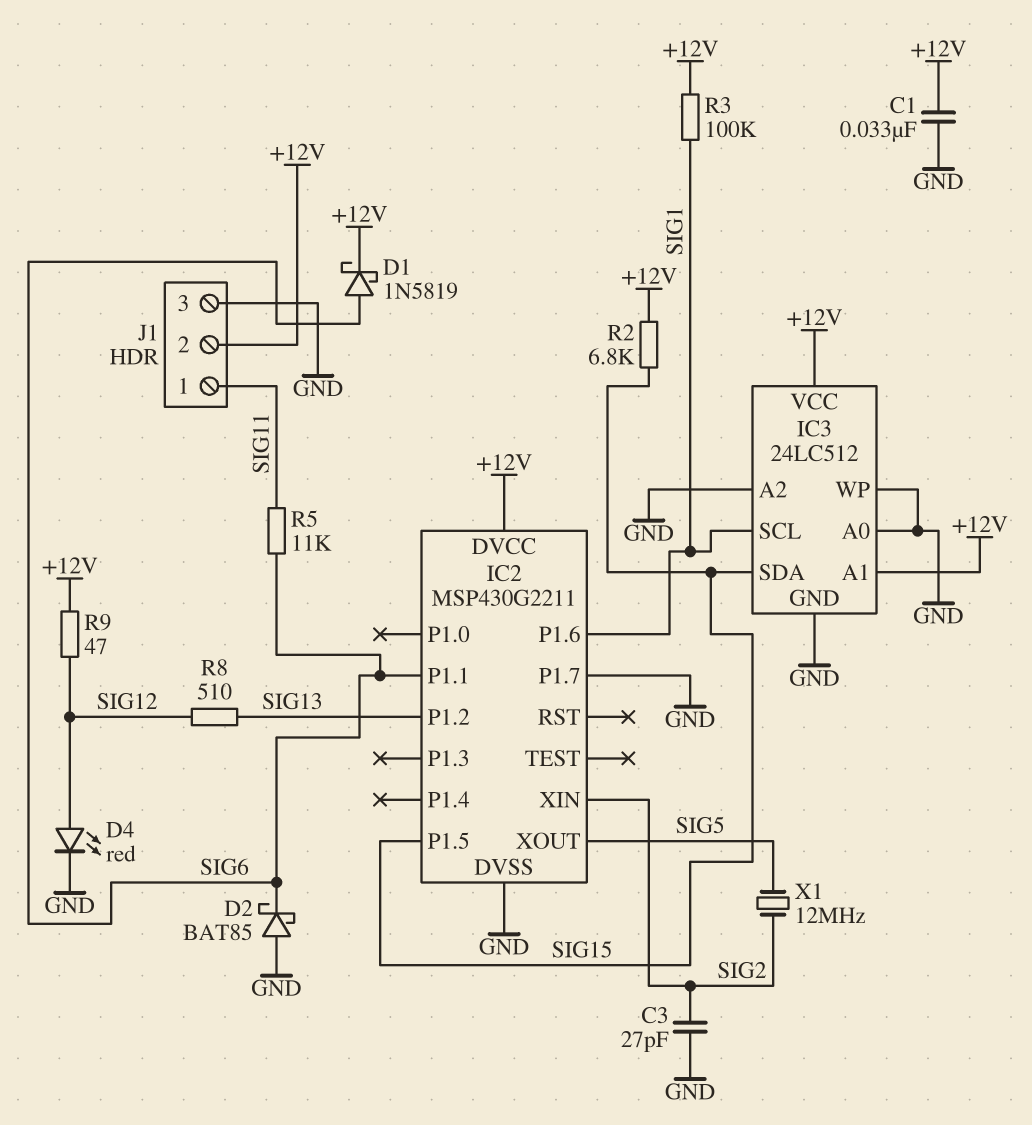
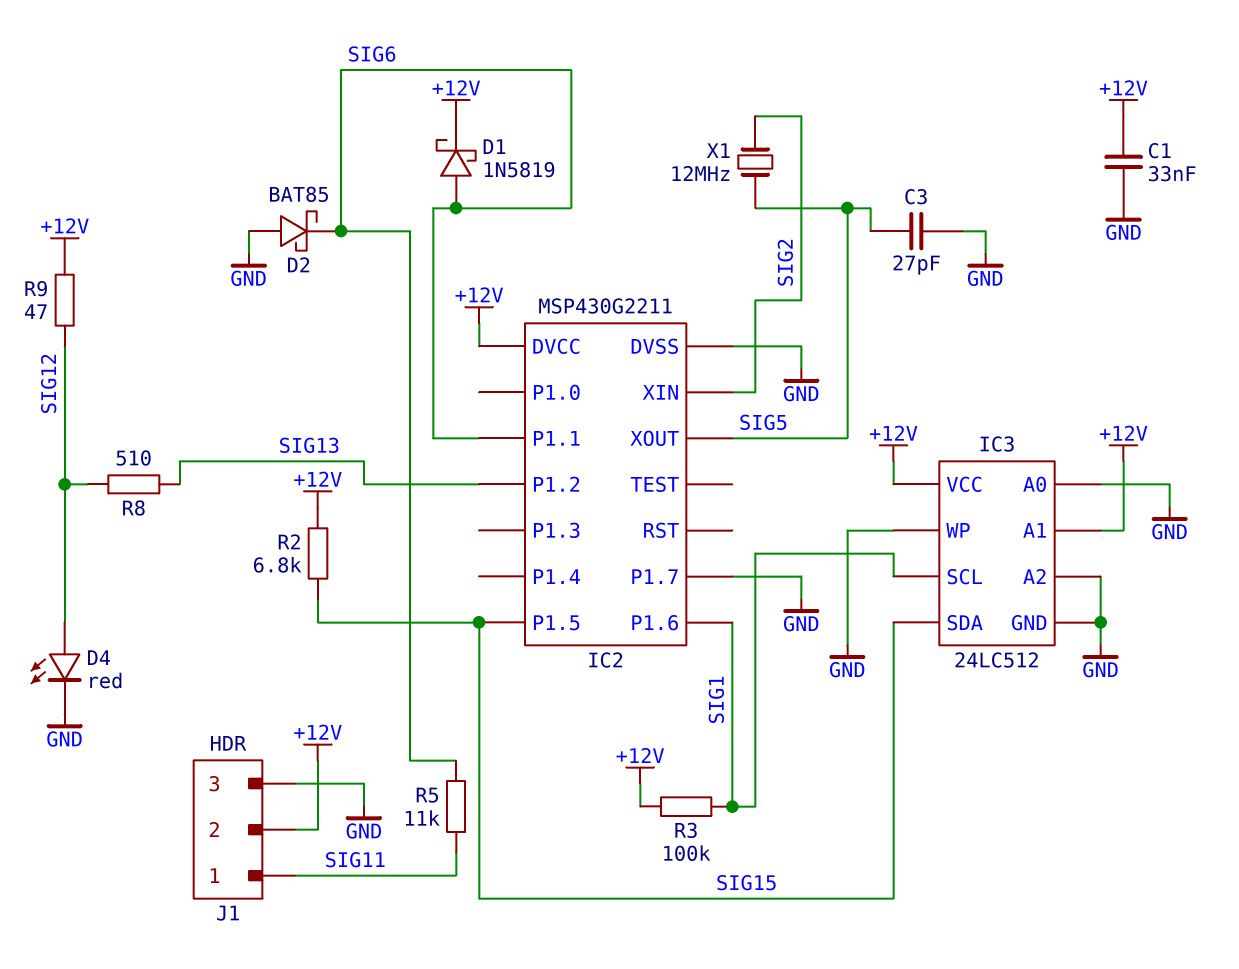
C3: 27pF (GND, SIG2) -> 27pF (GND, SIG5)

